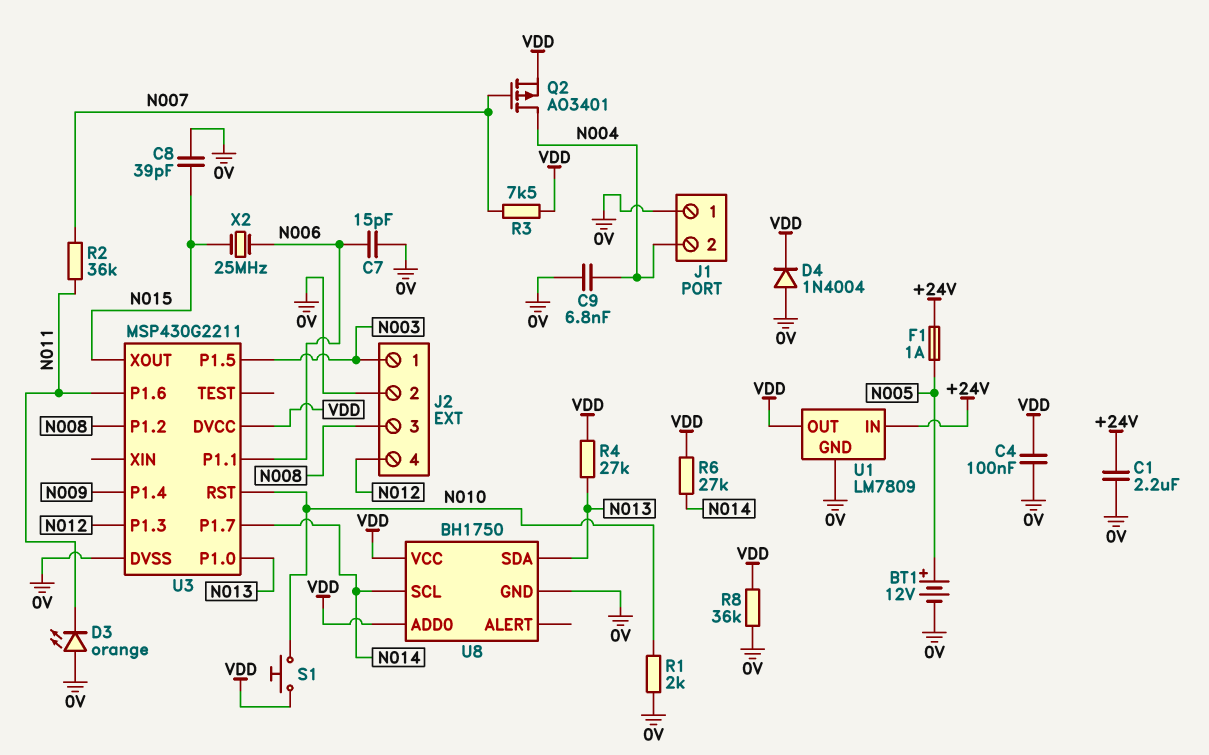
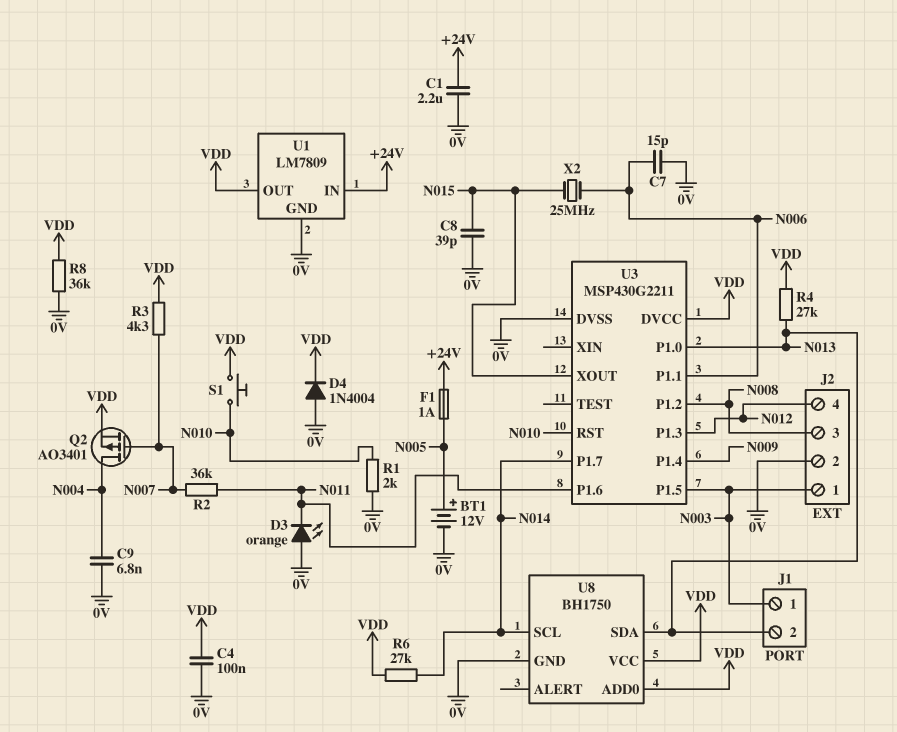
J1 pin 1: 0V -> N003
J1 pin 2: N004 -> N013
R3: 7.5k (N007, VDD) -> 4.3k (N007, VDD)

